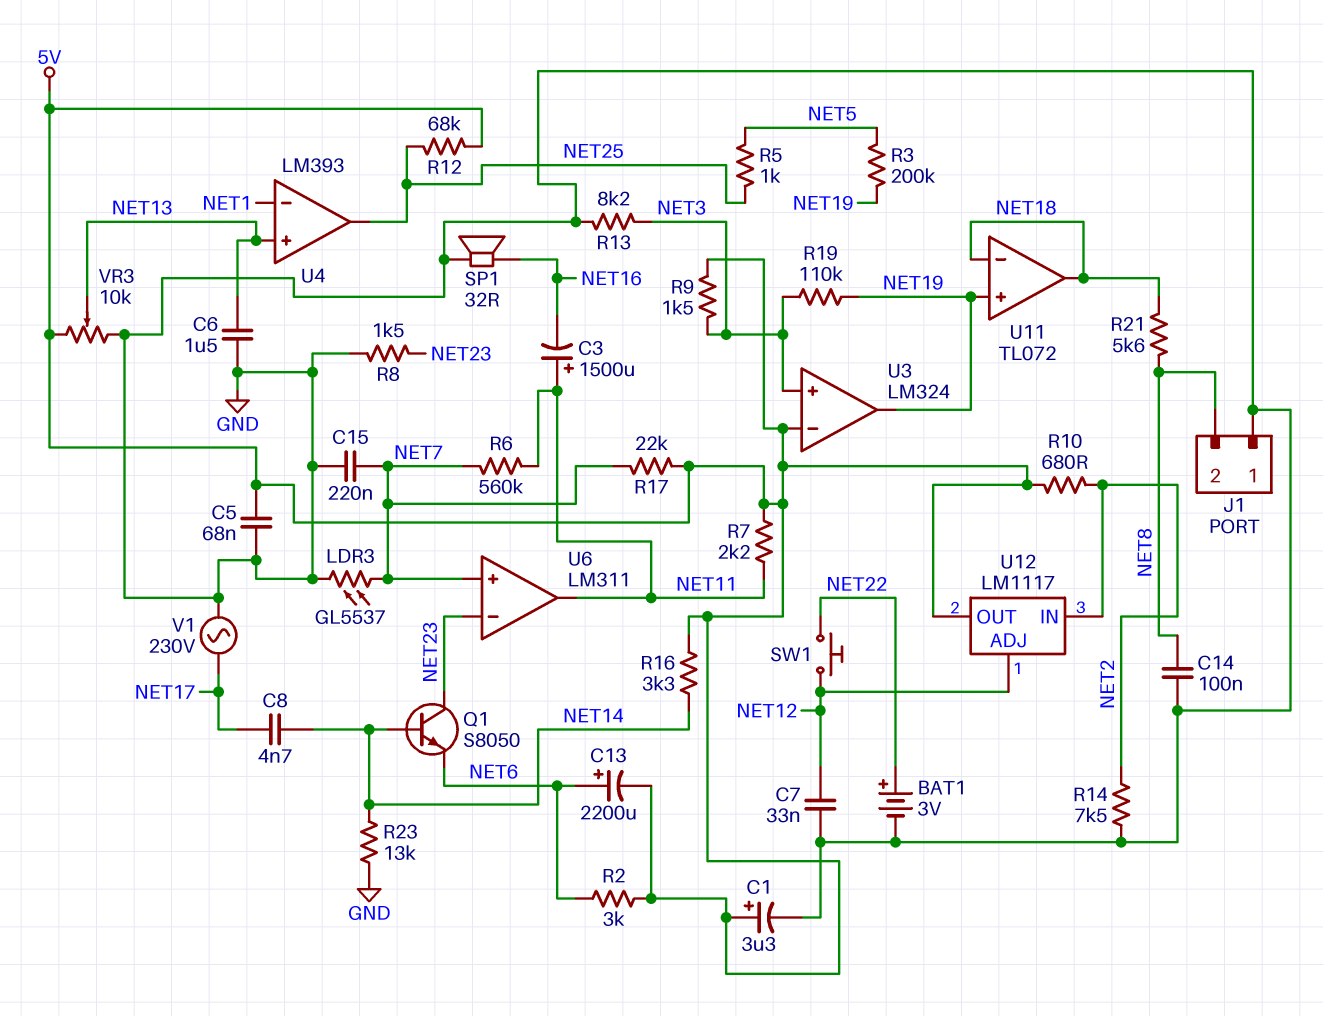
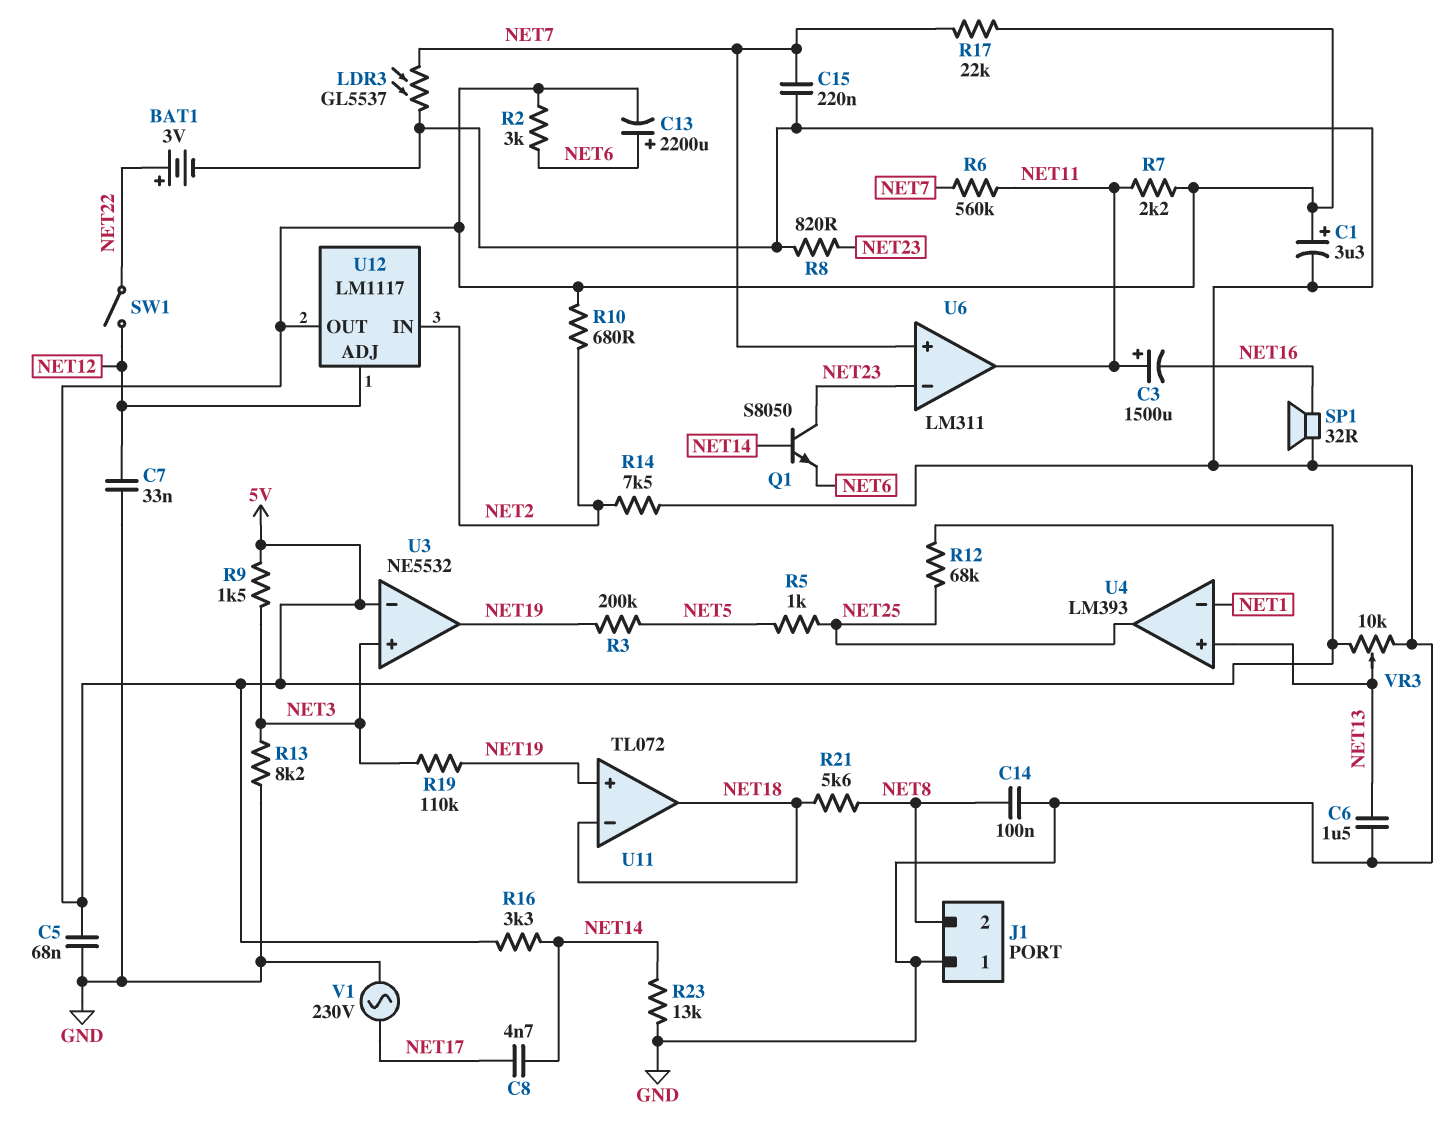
R8: 1.5k (GND, NET23) -> 820 (GND, NET23)
SW1: button (NET12, NET22) -> switch (NET12, NET22)
U3: LM324 -> NE5532

